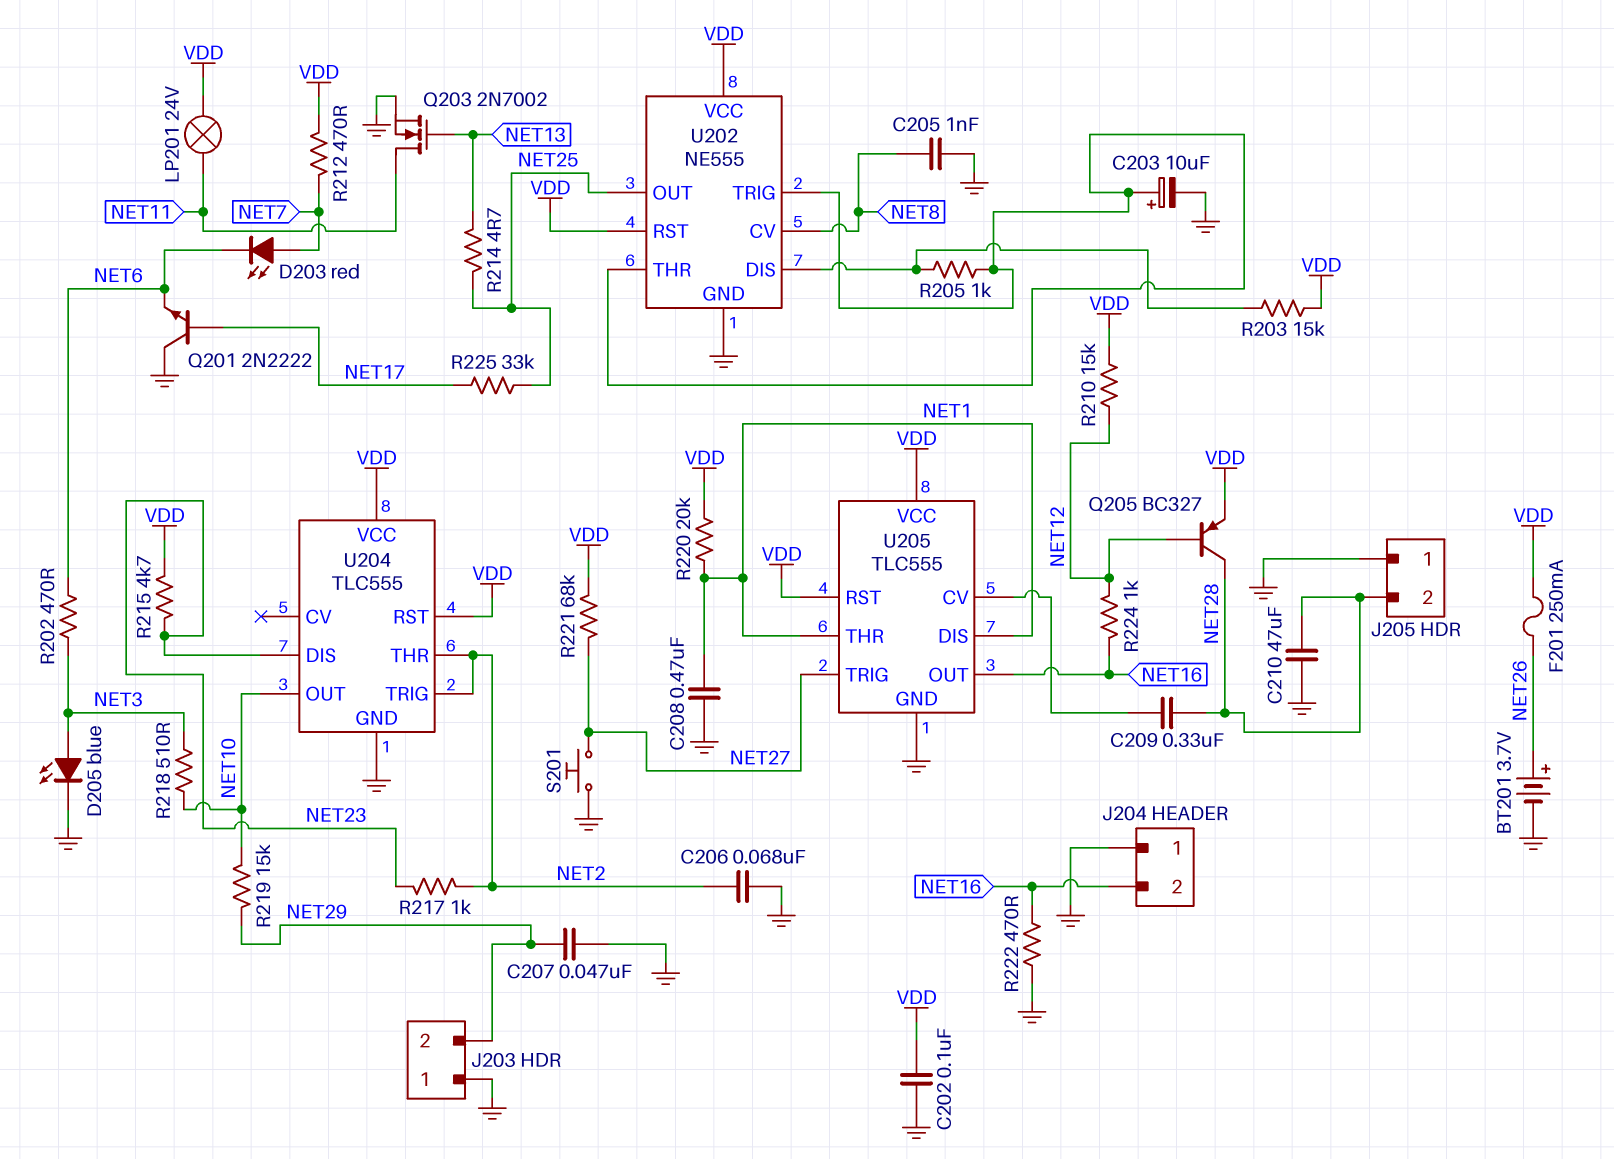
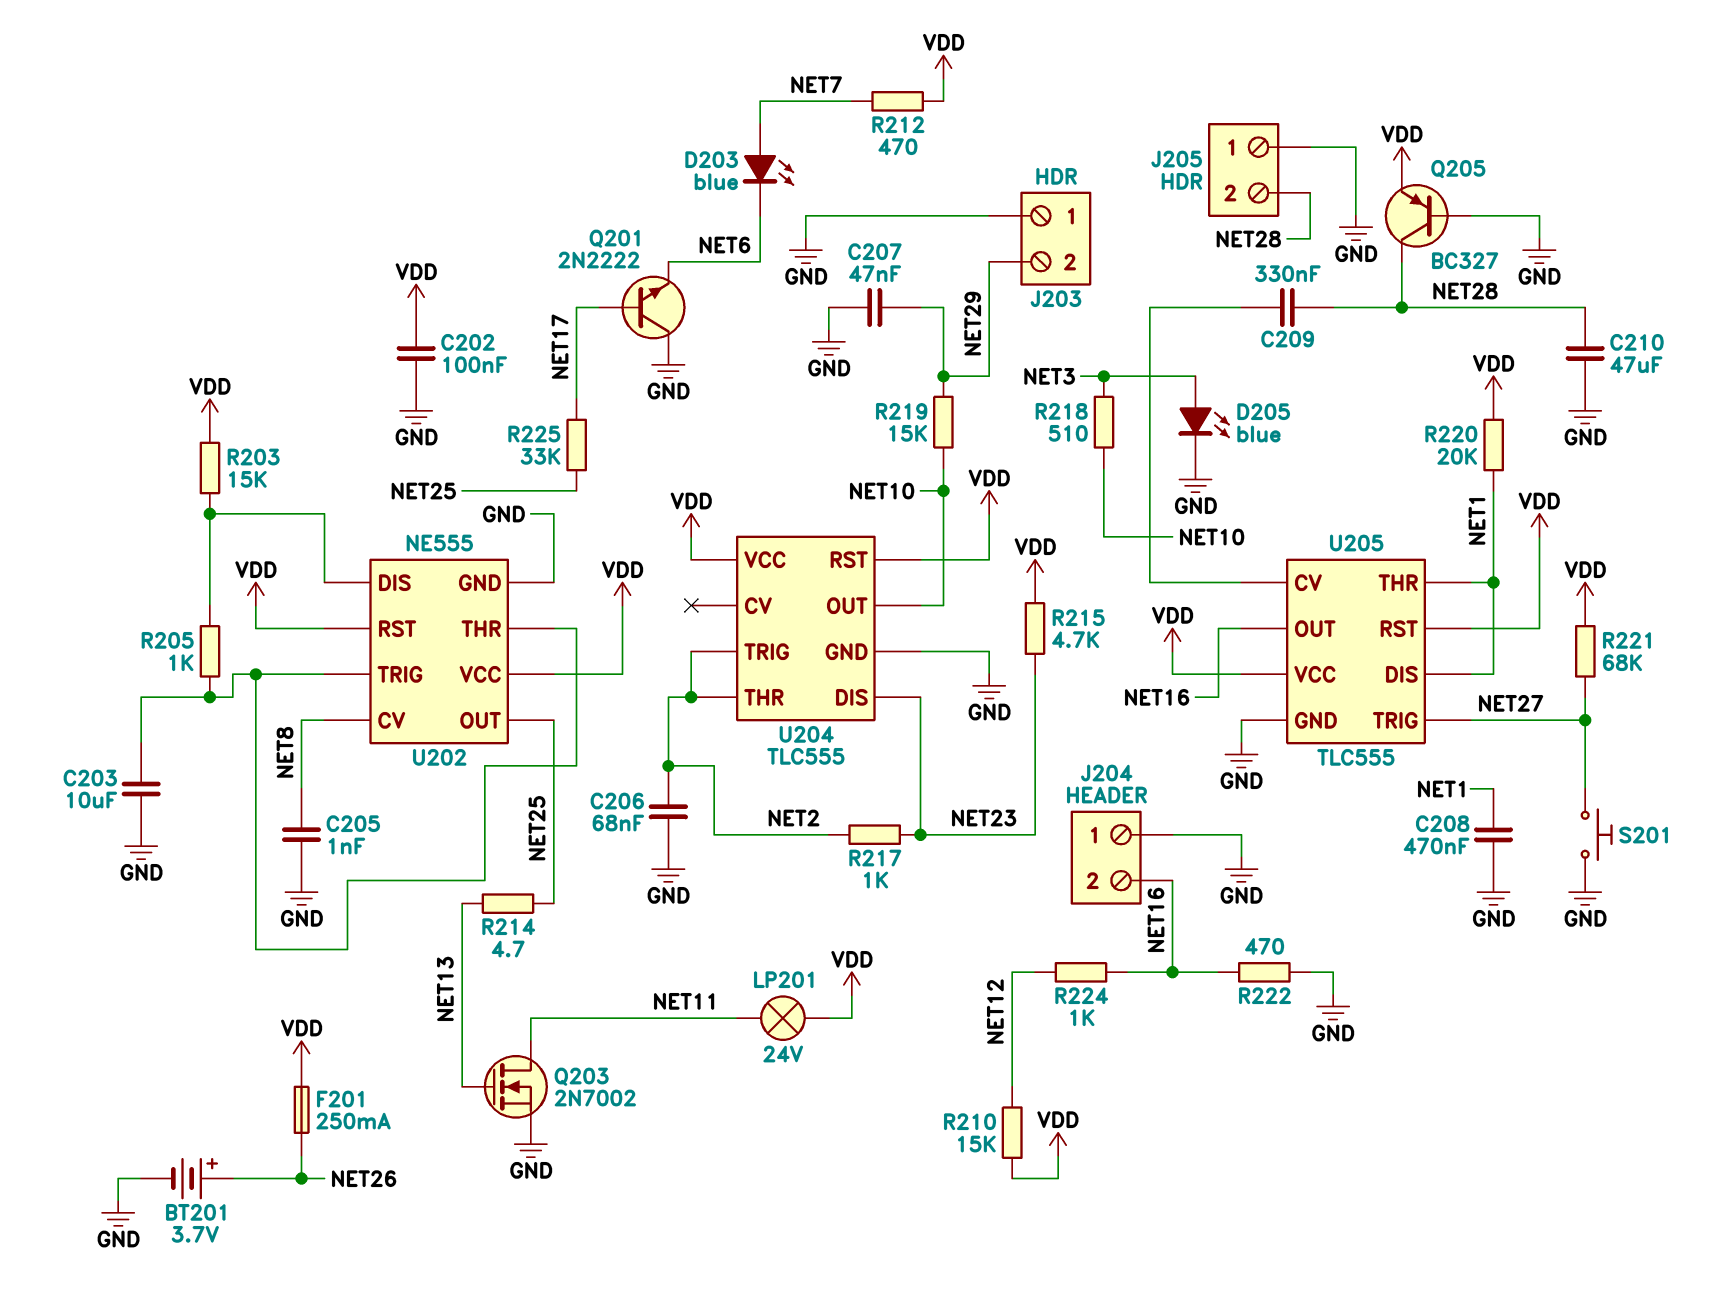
C203: 10uF (plus U202/THR, minus GND) -> 10uF (GND, U202/THR)
D203: LED red (A NET7, K NET6) -> LED blue (A NET7, K NET6)
Q205: PNP BC327 (B NET12, C NET28, E VDD) -> PNP BC327 (B GND, C NET28, E VDD)
R202: 470 (NET3, NET6) -> none

